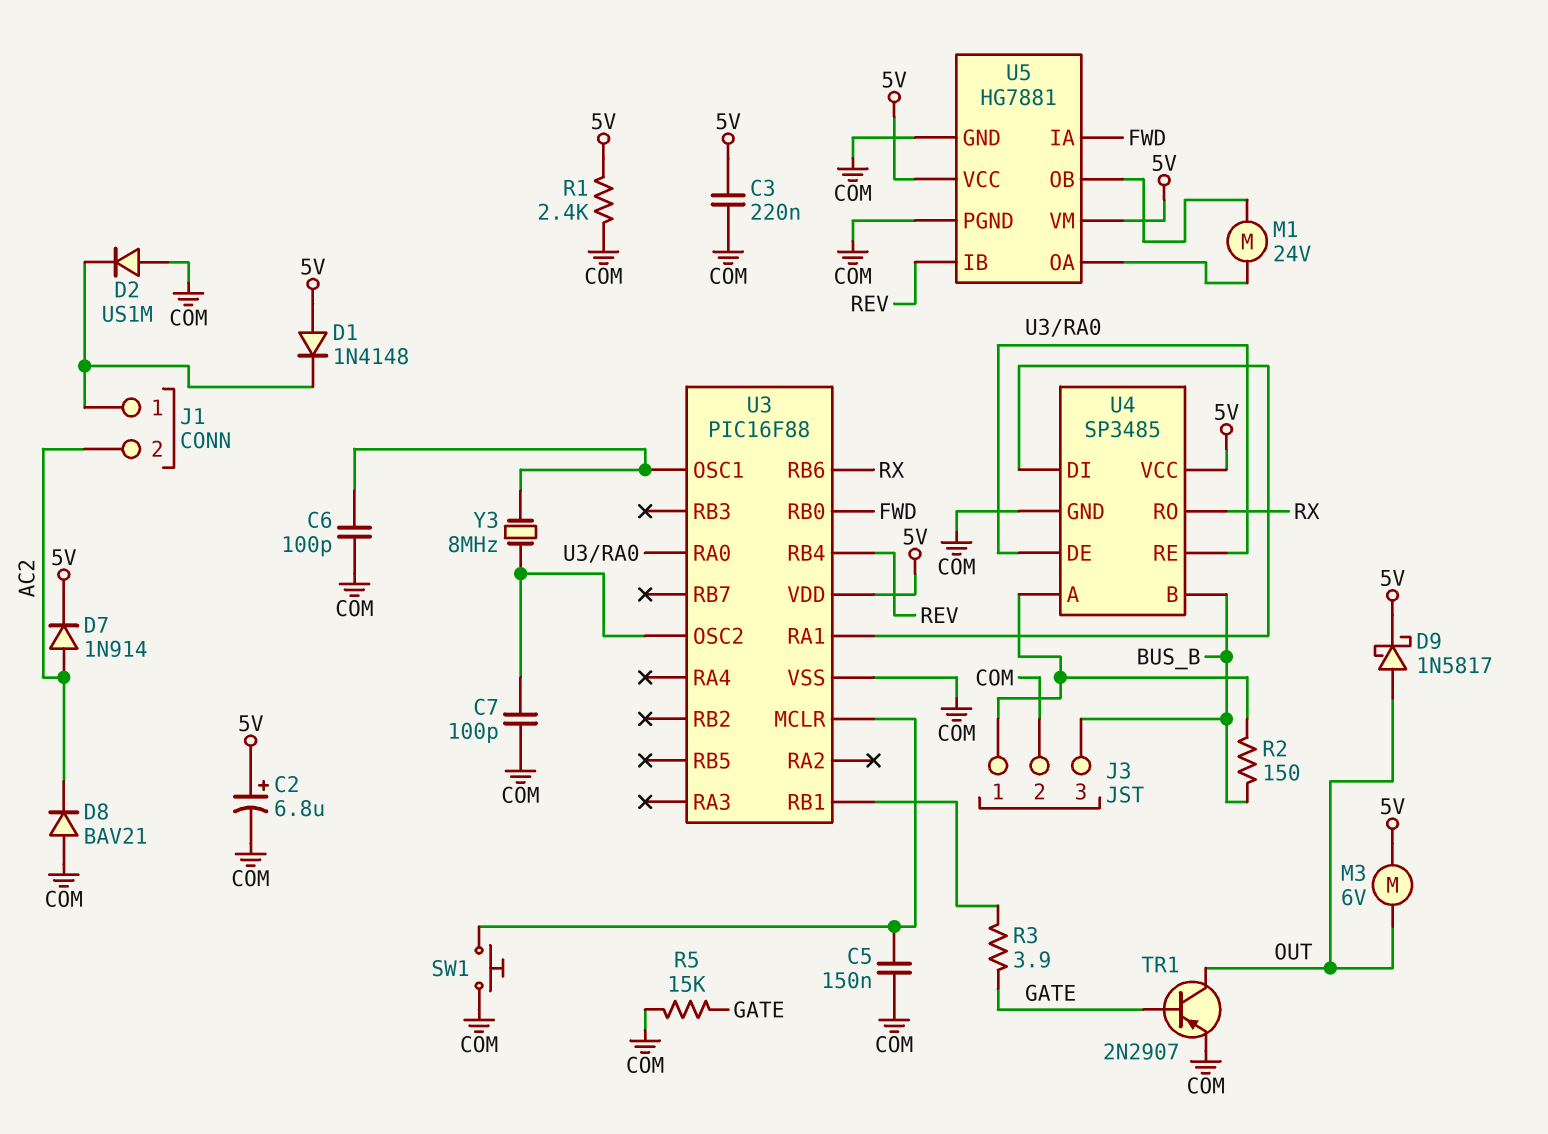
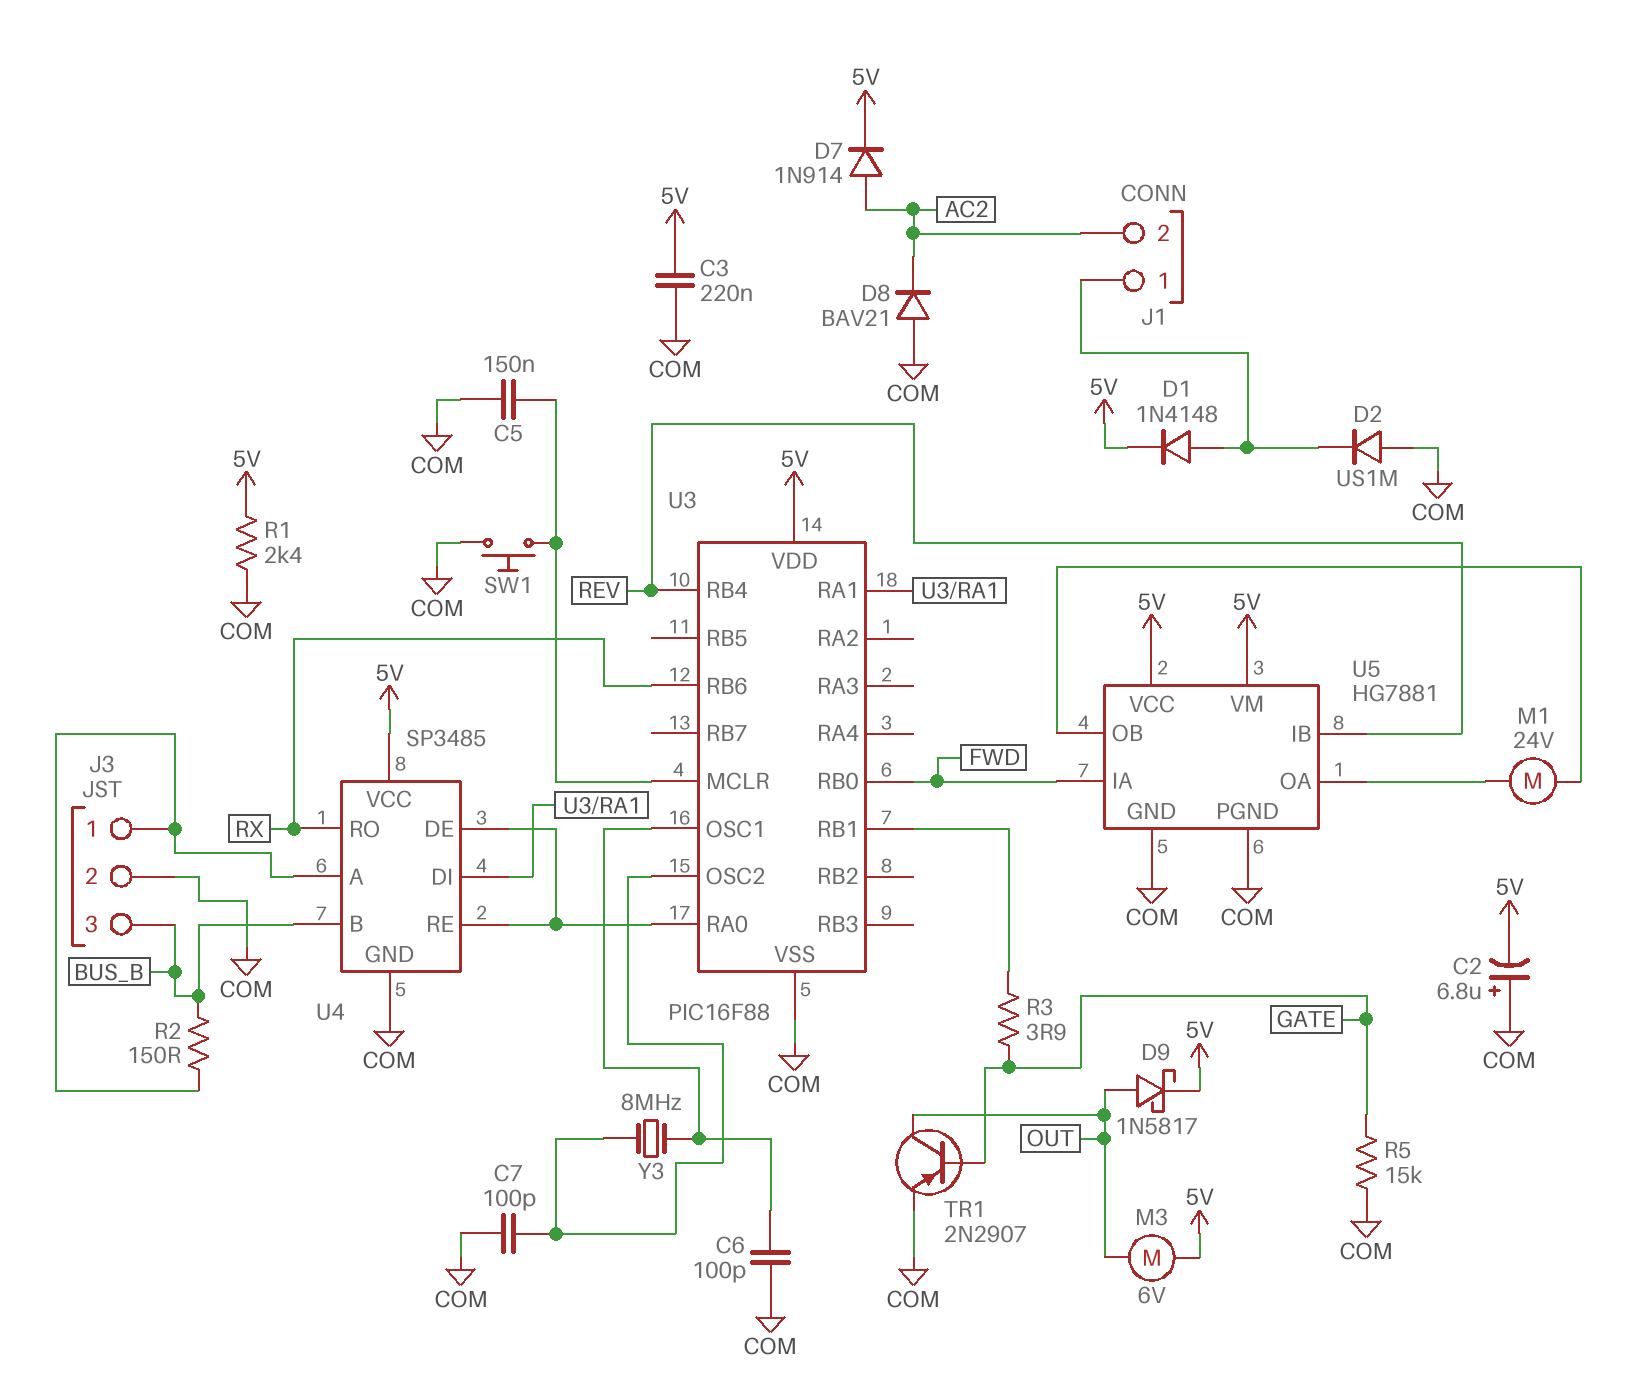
C2: 6.8uF (plus 5V, minus COM) -> 6.8uF (plus COM, minus 5V)
D1: diode 1N4148 (A 5V, K J1/1) -> diode 1N4148 (A J1/1, K 5V)

